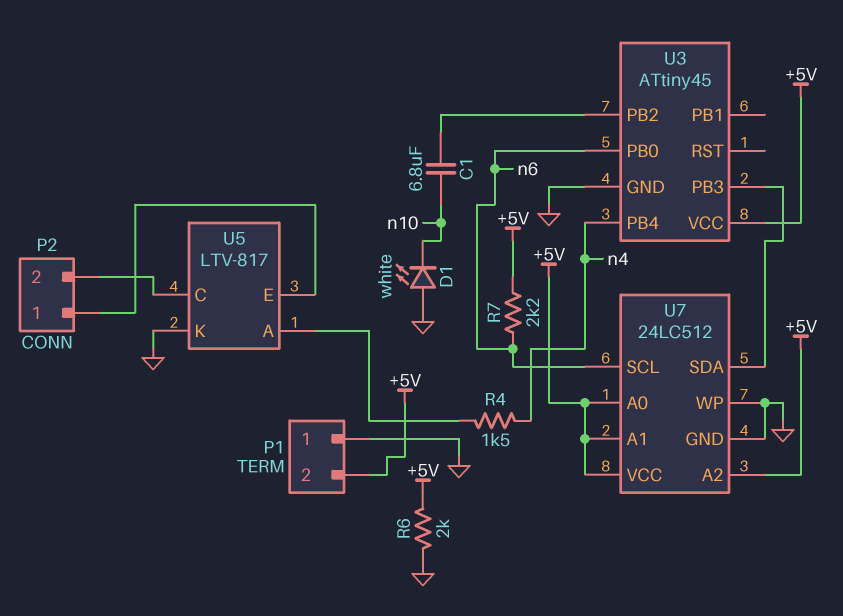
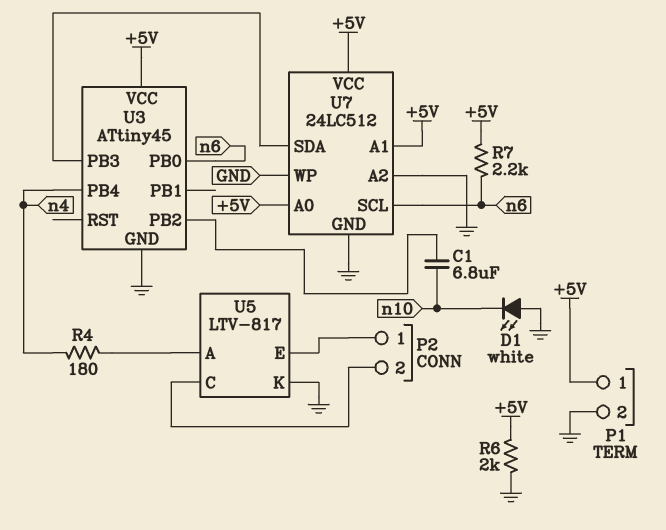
P1 pin 1: GND -> +5V
P1 pin 2: +5V -> GND
R4: 1.5k (U5/A, n4) -> 180 (U5/A, n4)
U7 pin A2: +5V -> GND

